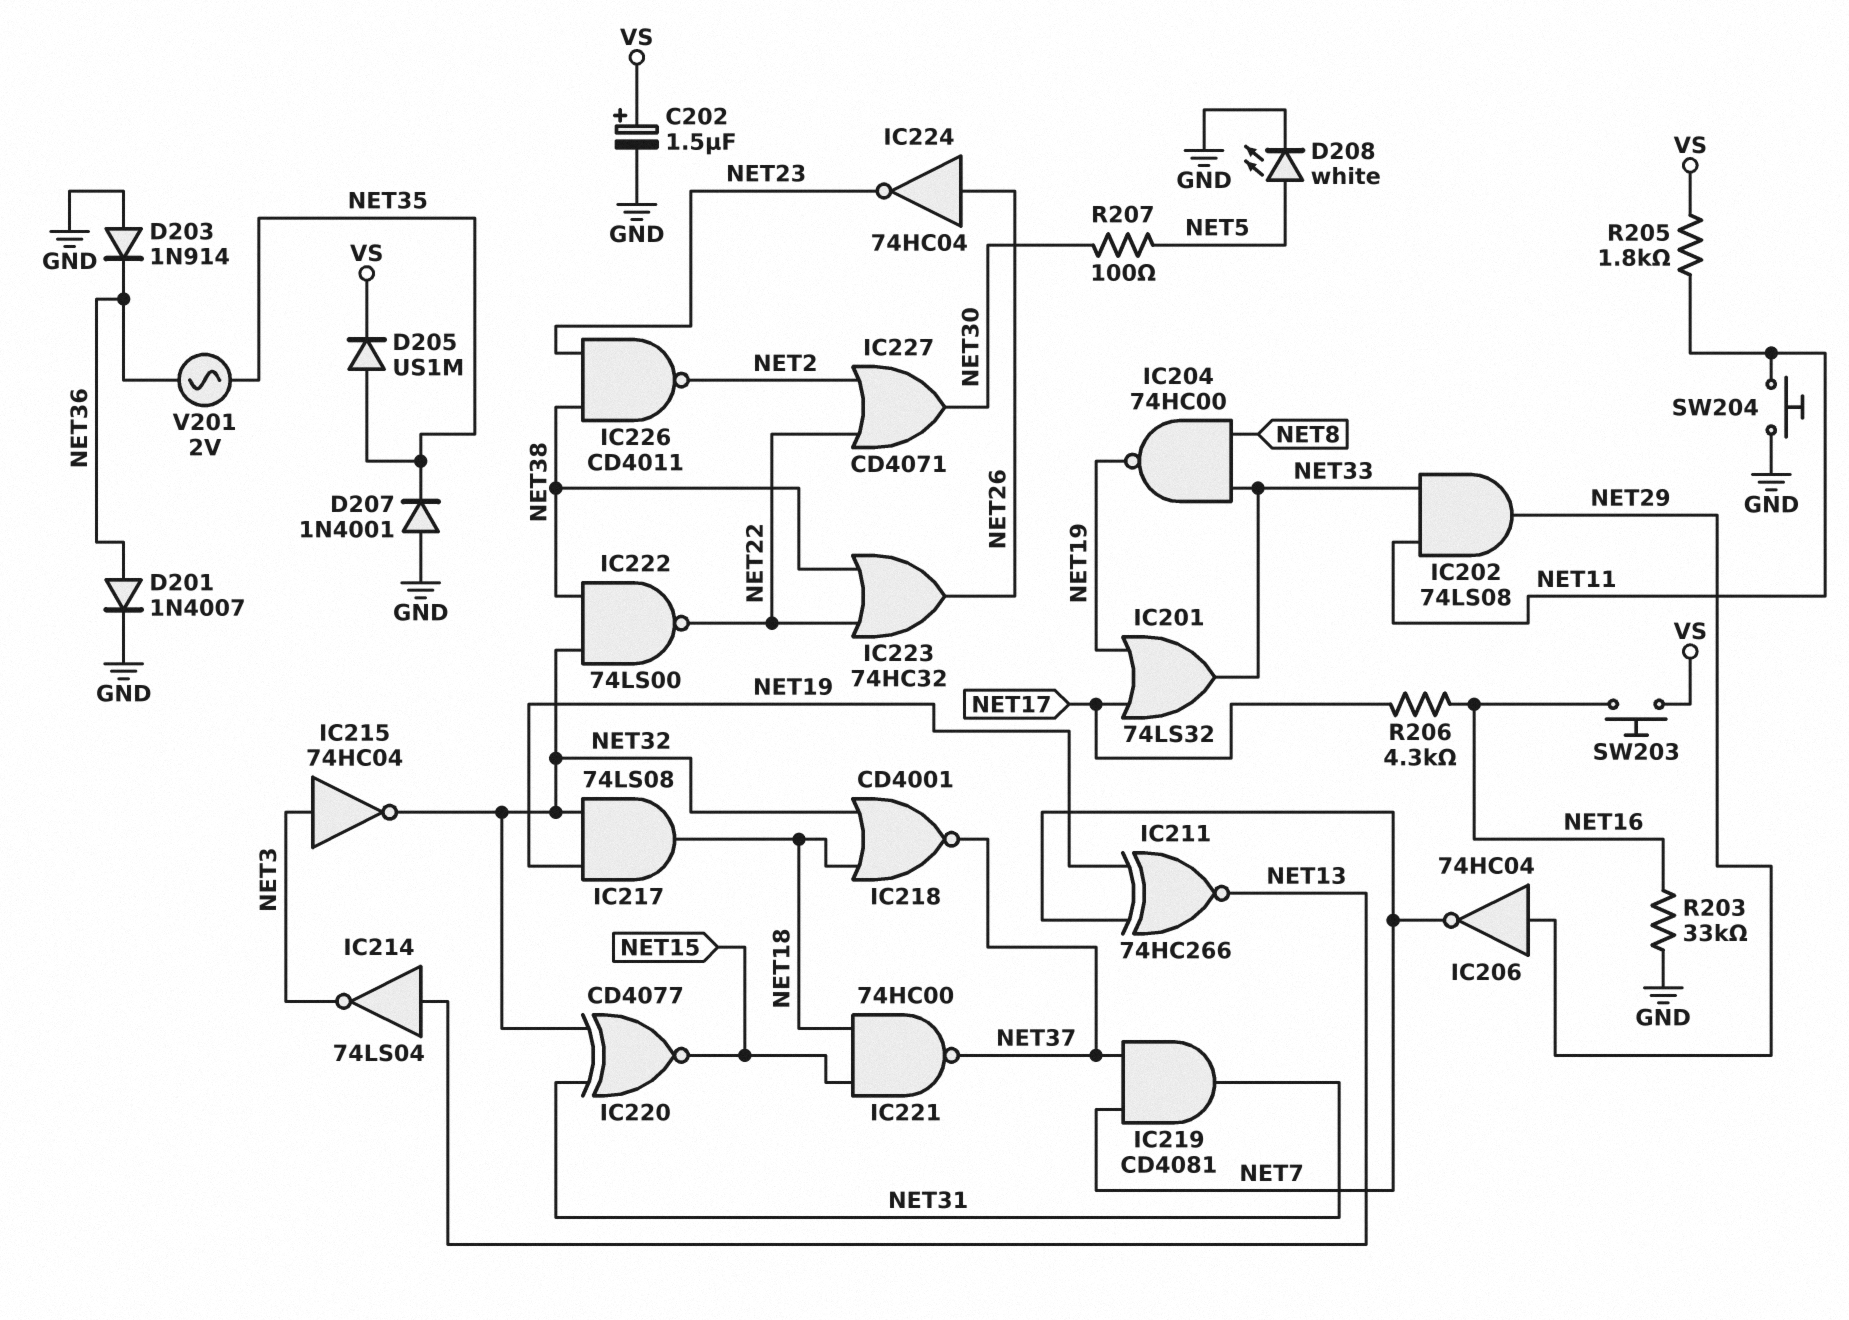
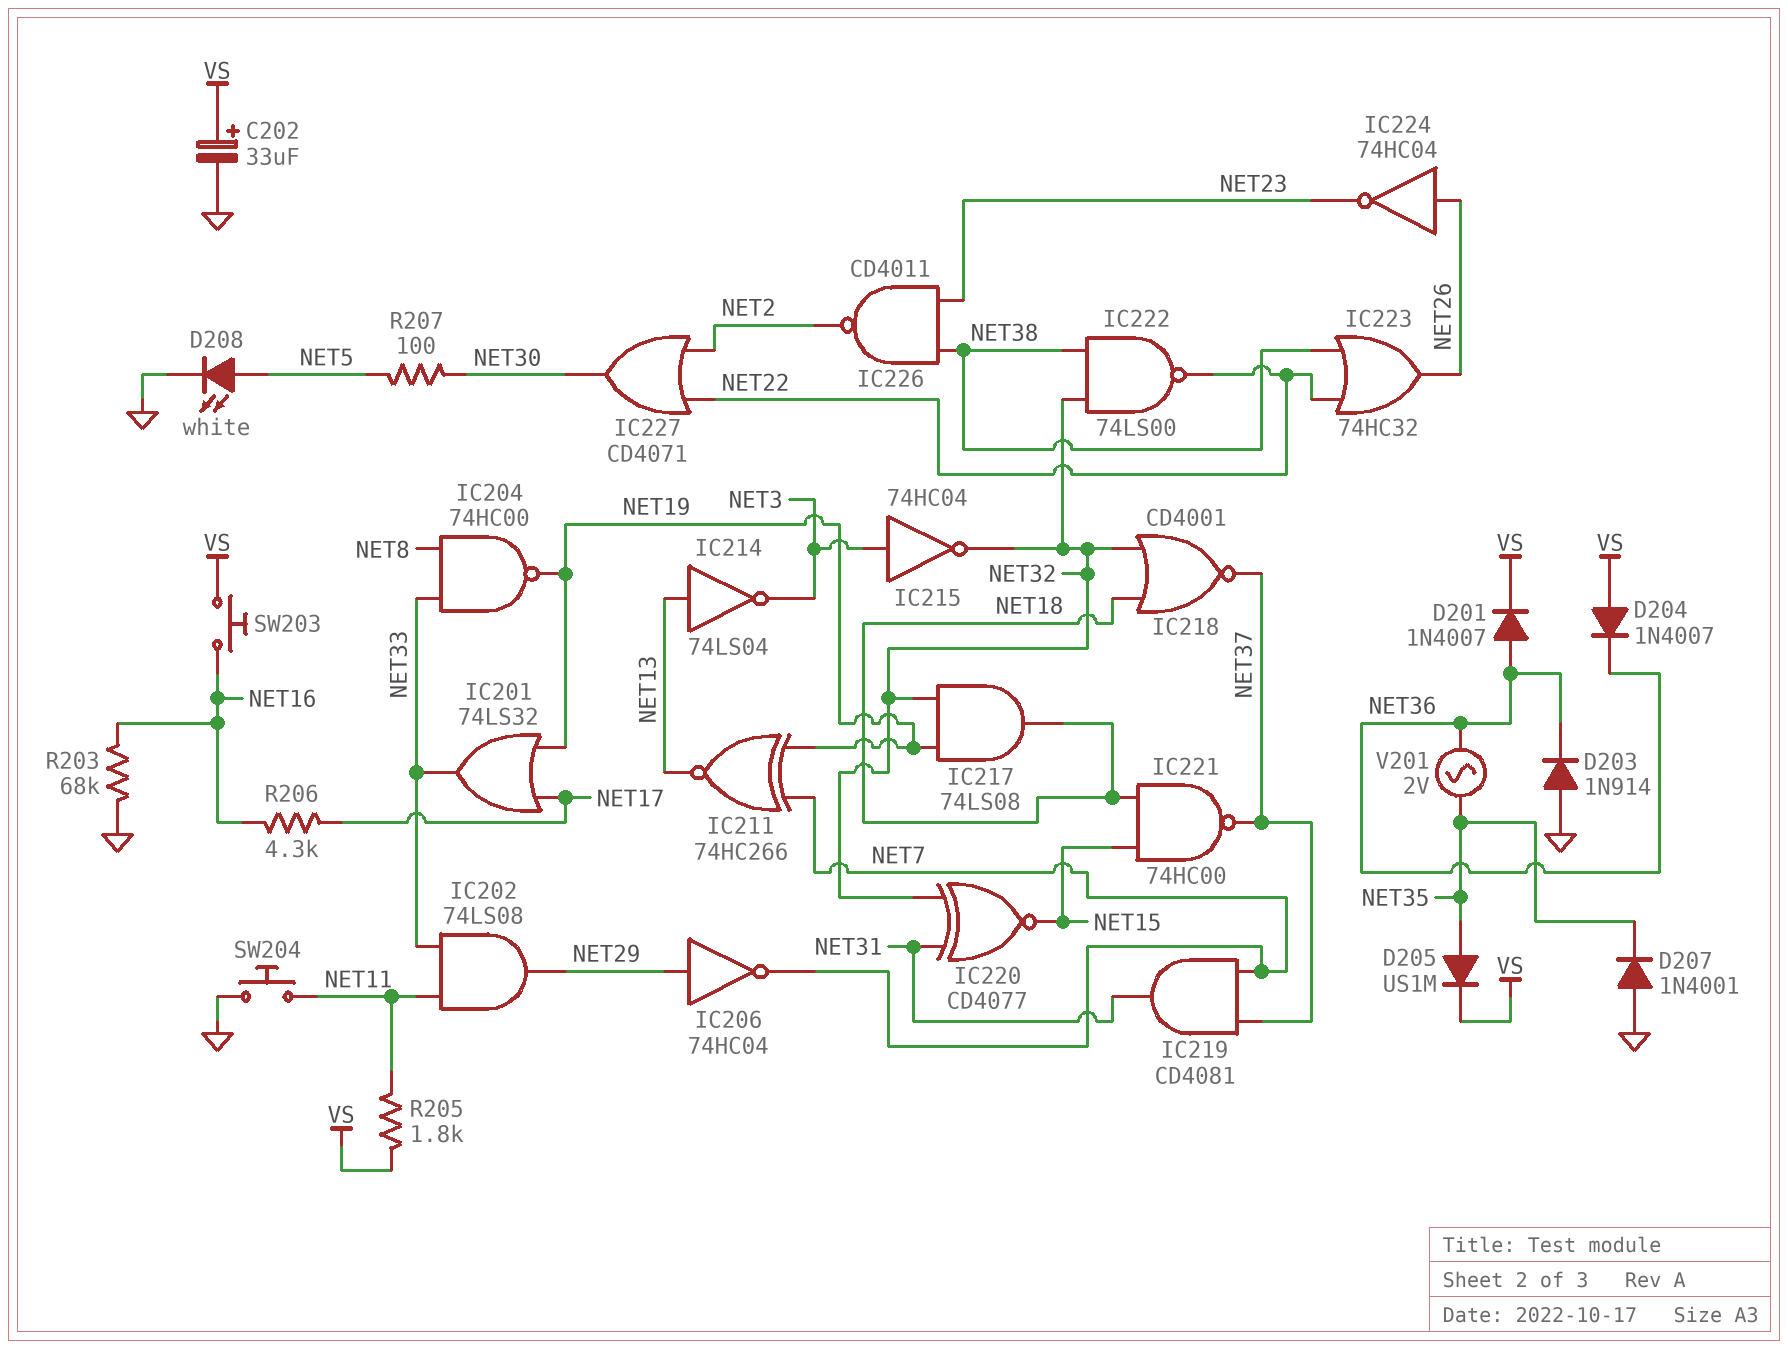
C202: 1.5uF (plus VS, minus GND) -> 33uF (plus VS, minus GND)
D201: diode 1N4007 (A NET36, K GND) -> diode 1N4007 (A NET36, K VS)
D204: none -> diode 1N4007 (A VS, K NET36)
R203: 33k (GND, NET16) -> 68k (GND, NET16)

